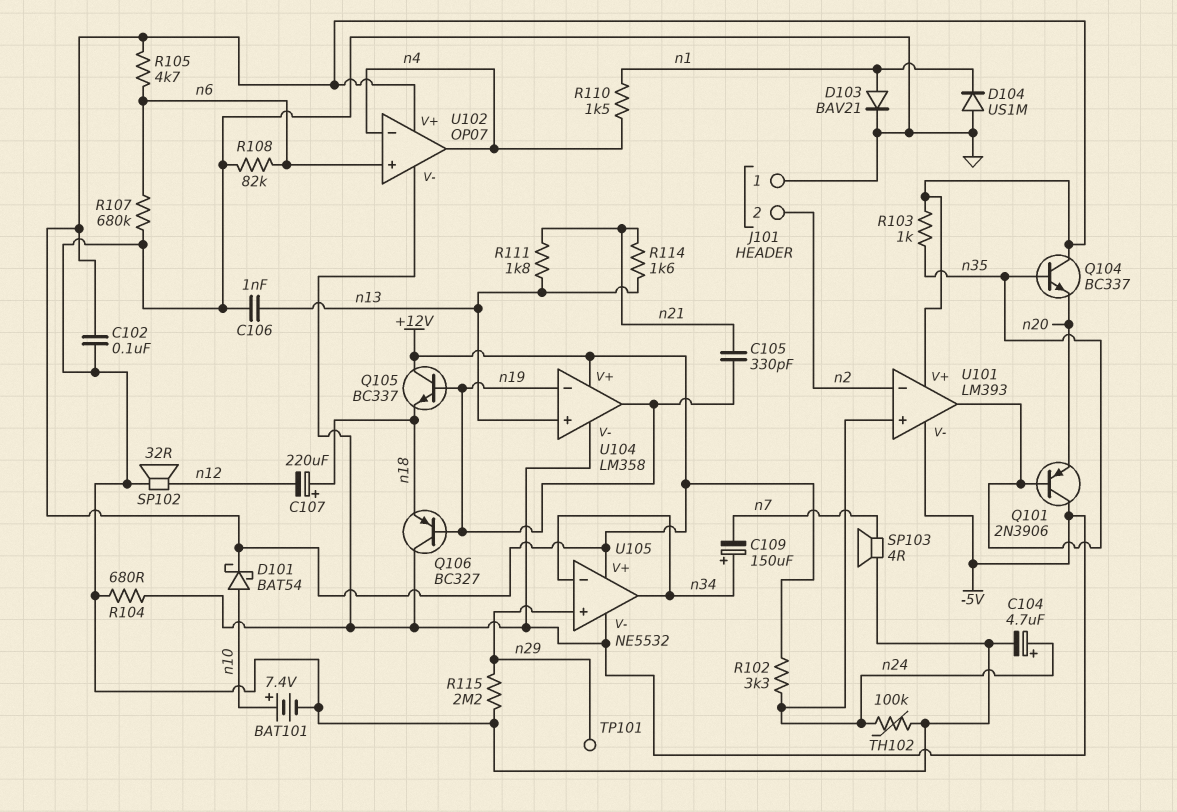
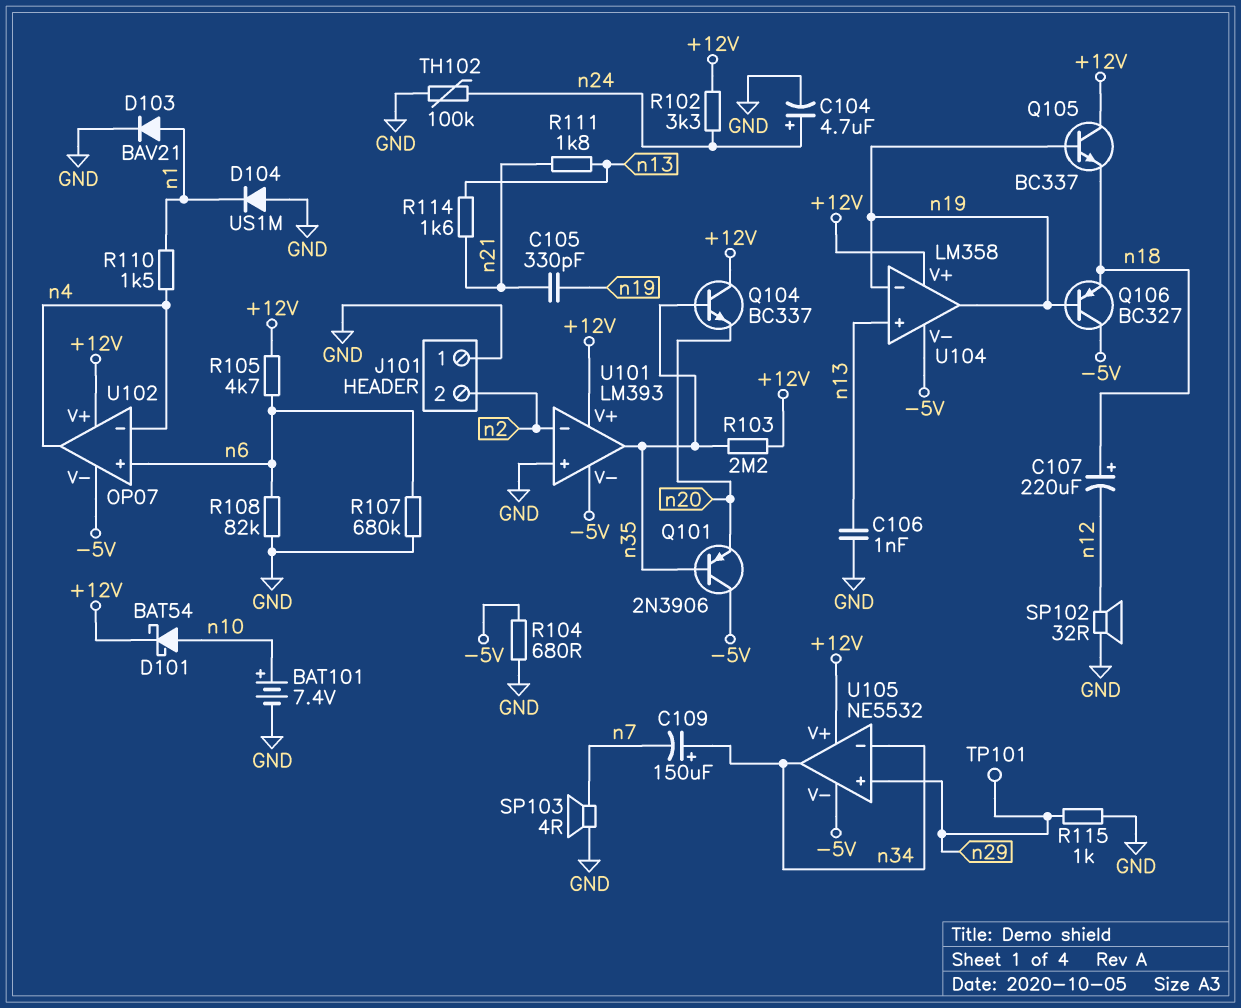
C102: 100nF (+12V, GND) -> none
R103: 1k (+12V, n35) -> 2.2M (+12V, n35)
R115: 2.2M (GND, n29) -> 1k (GND, n29)
U101 pin in+: n24 -> GND

